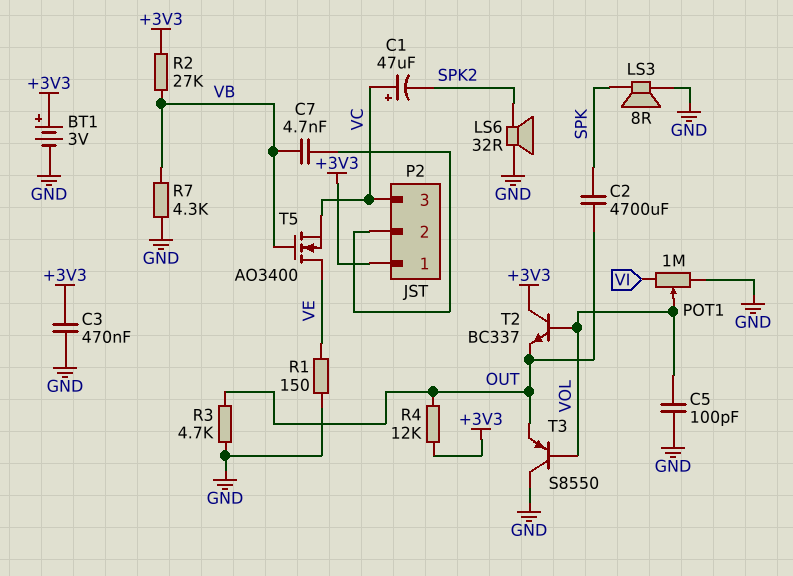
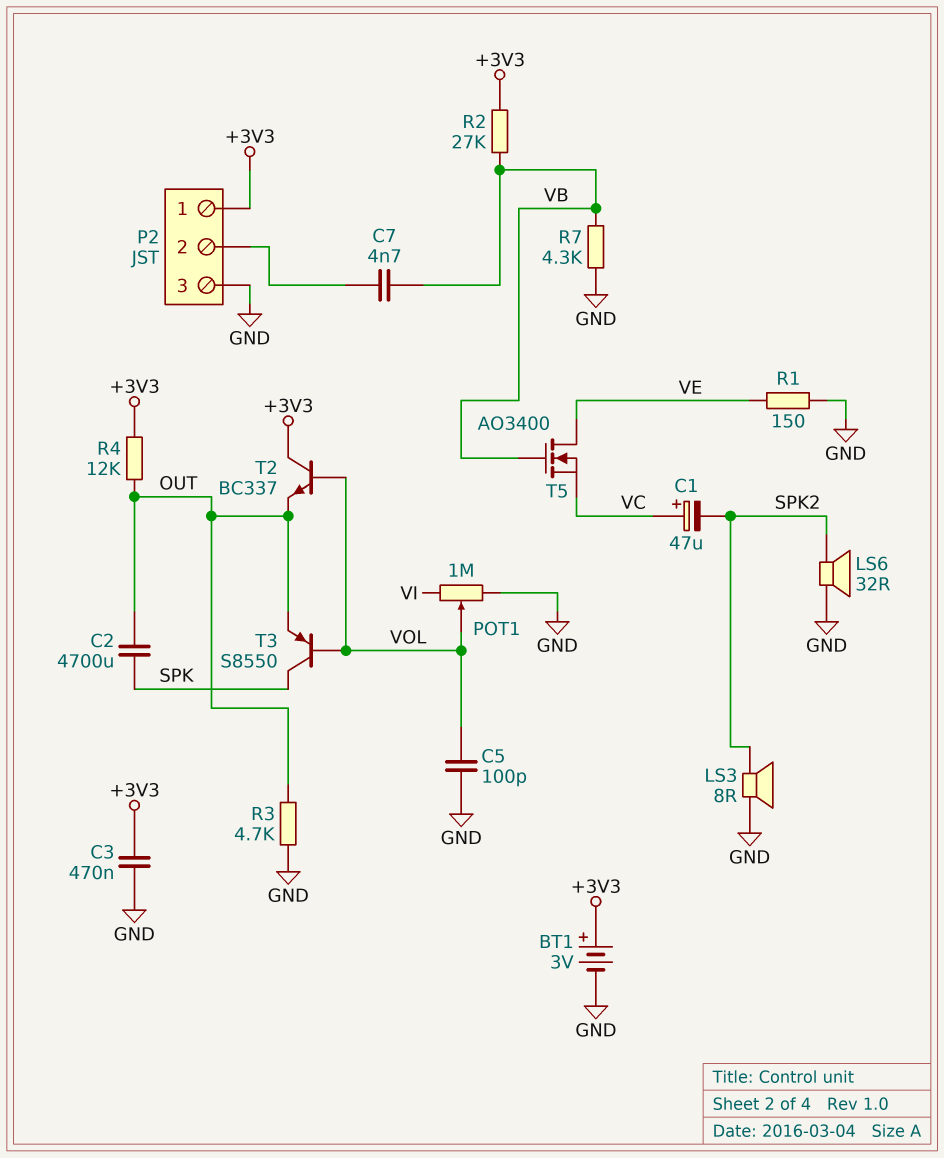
LS3: speaker 8R (GND, SPK) -> speaker 8R (GND, SPK2)
P2 pin 3: VC -> GND
T3: PNP S8550 (B VOL, C GND, E OUT) -> PNP S8550 (B VOL, C SPK, E OUT)

